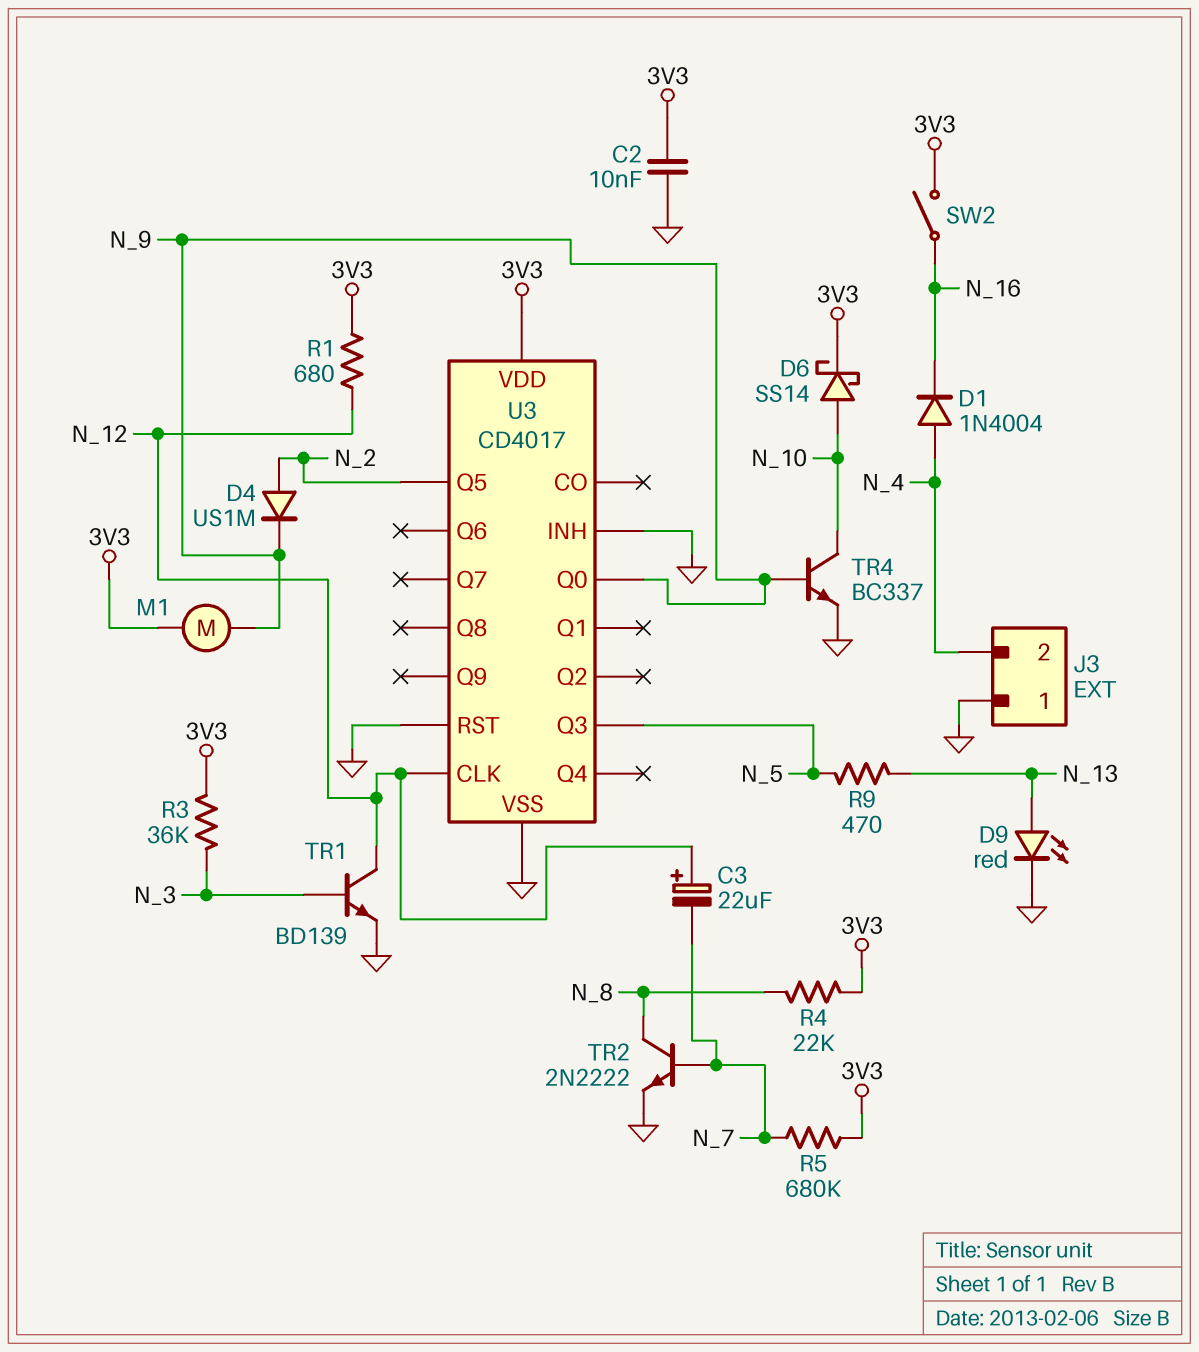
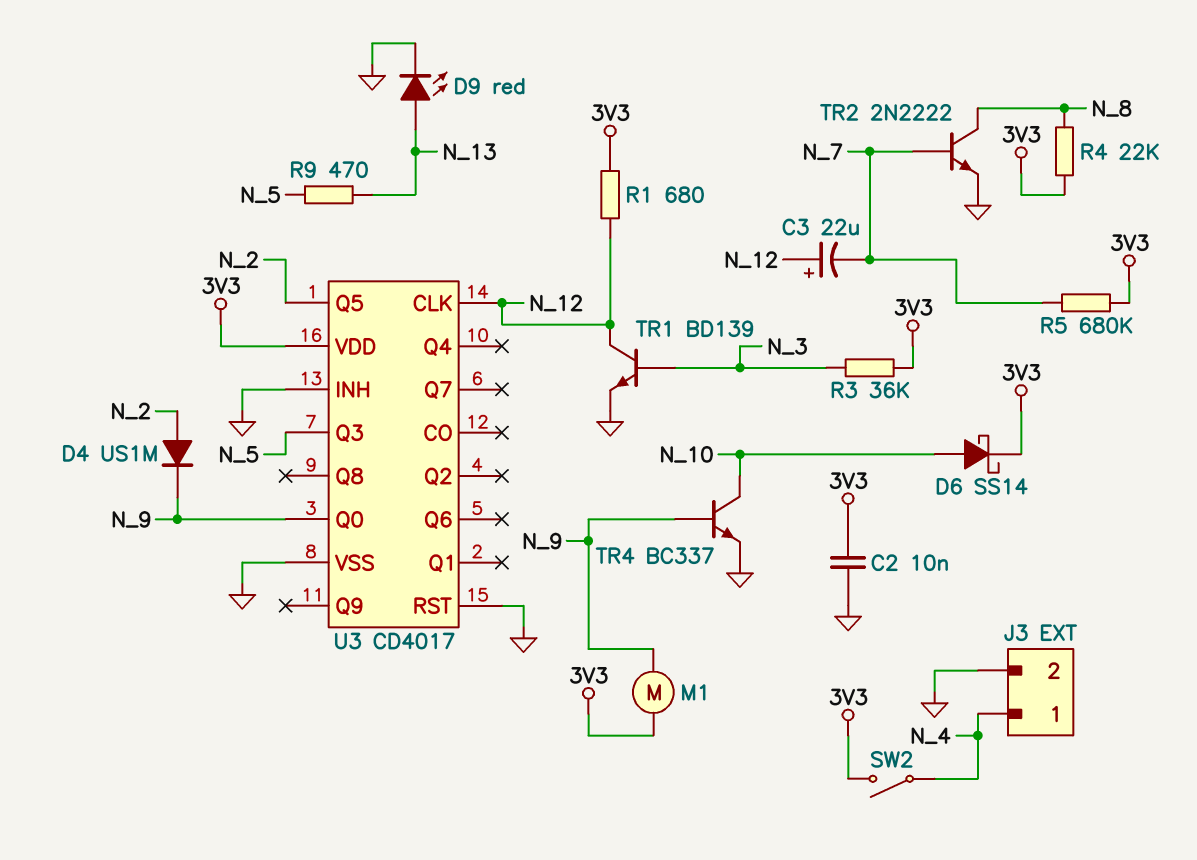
D1: diode 1N4004 (A N_4, K N_16) -> none
J3 pin 1: GND -> N_4
J3 pin 2: N_4 -> GND
SW2: switch (3V3, N_16) -> switch (3V3, N_4)

